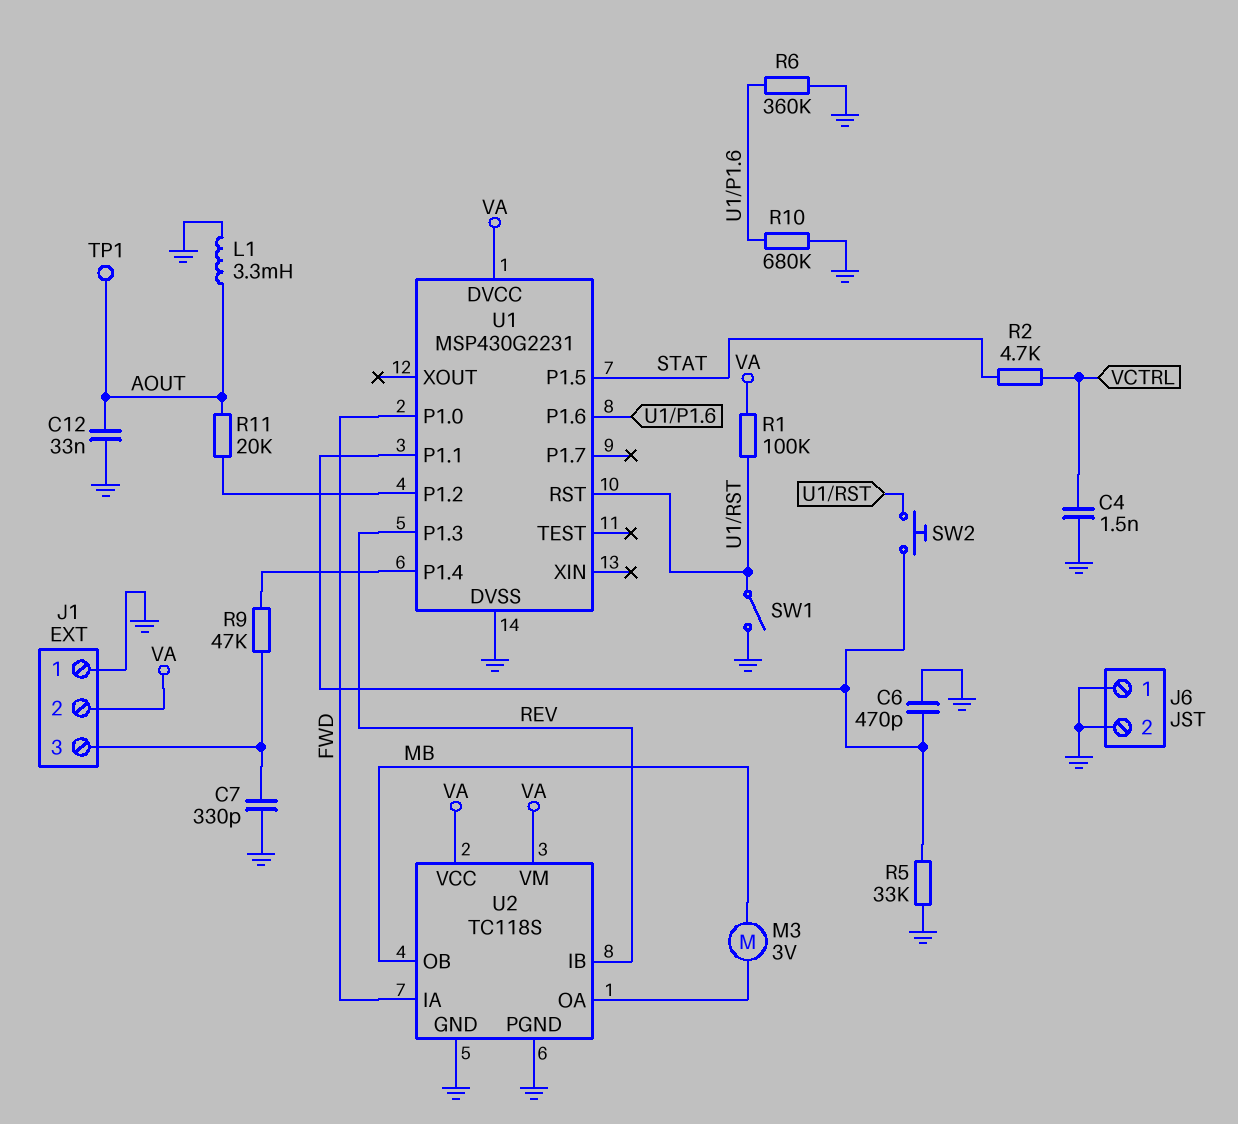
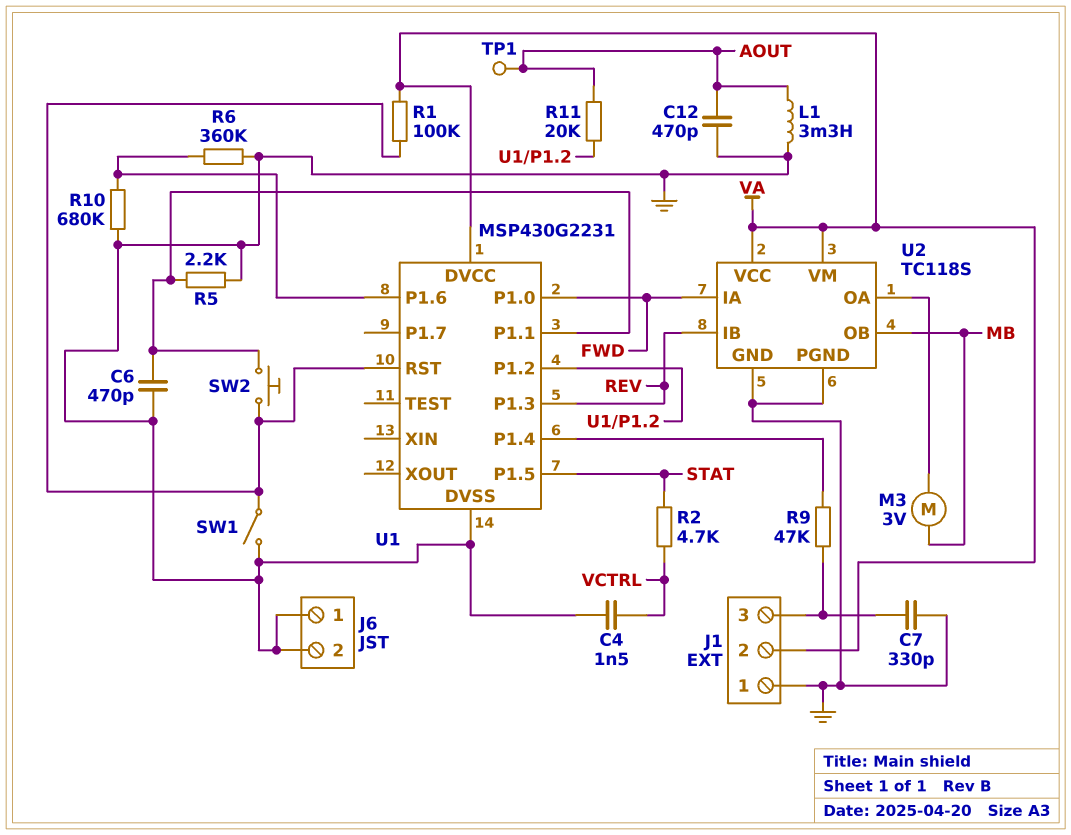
C12: 33nF (AOUT, GND) -> 470pF (AOUT, GND)
R5: 33k (GND, U1/P1.1) -> 2.2k (GND, U1/P1.1)

